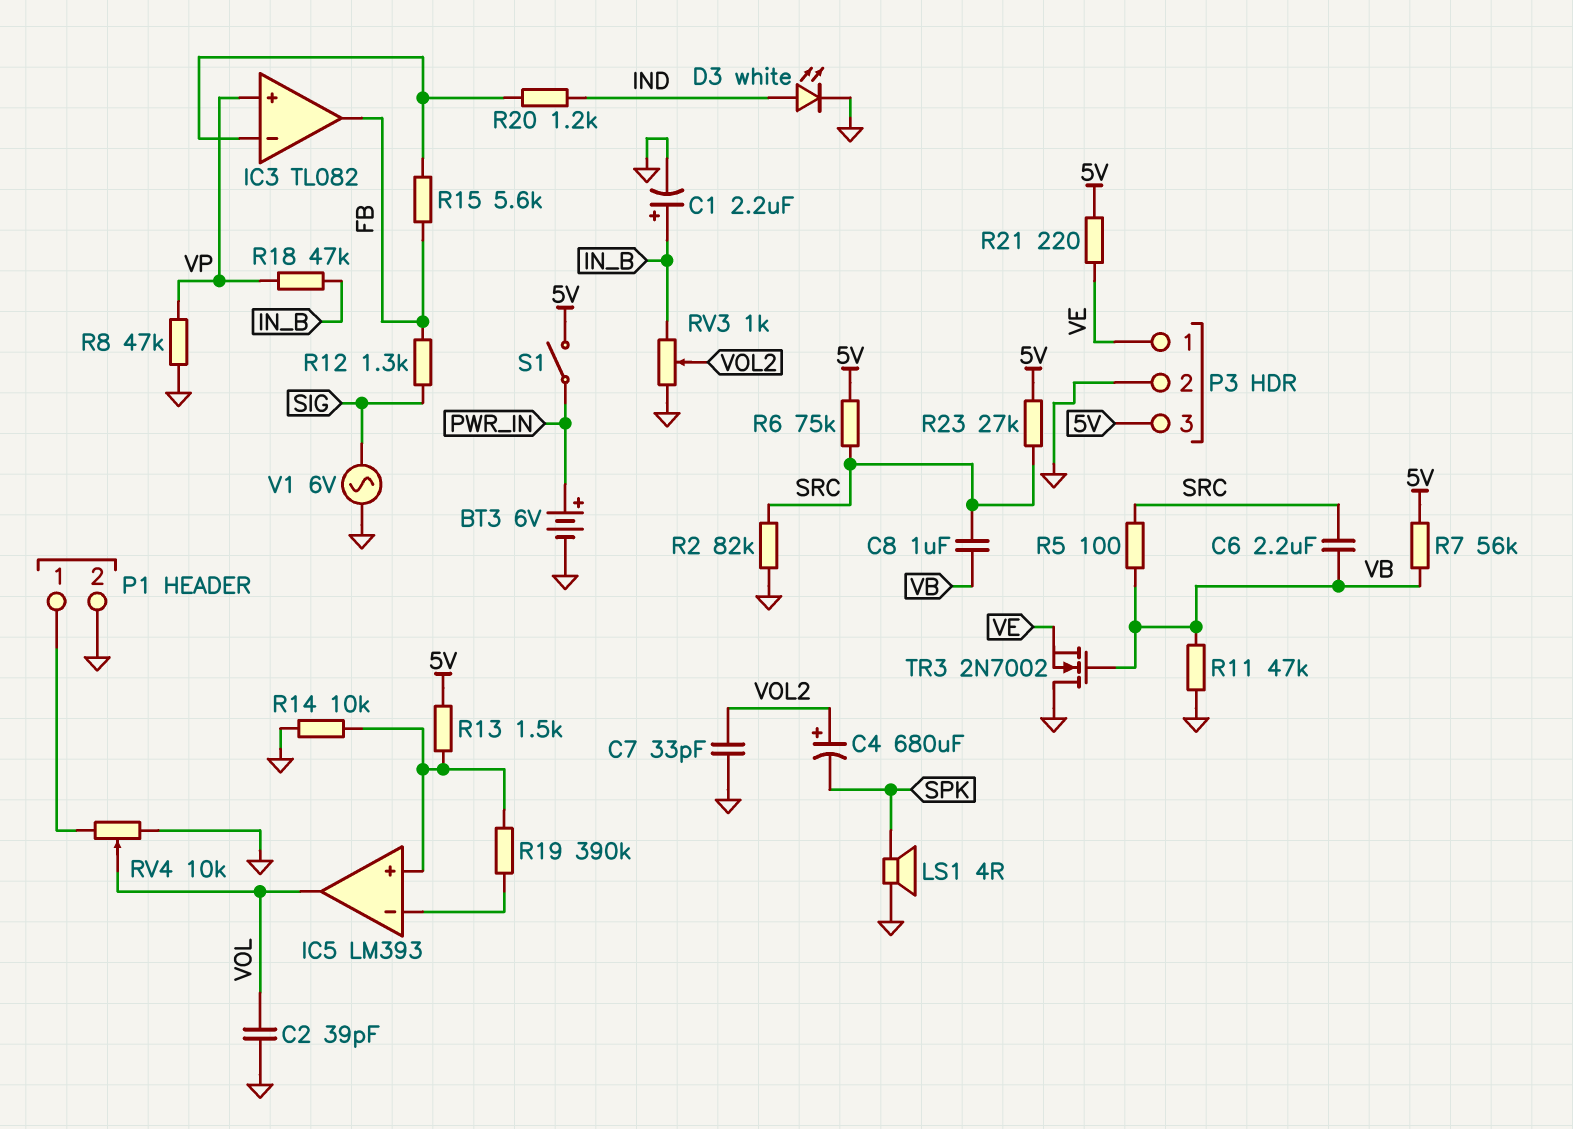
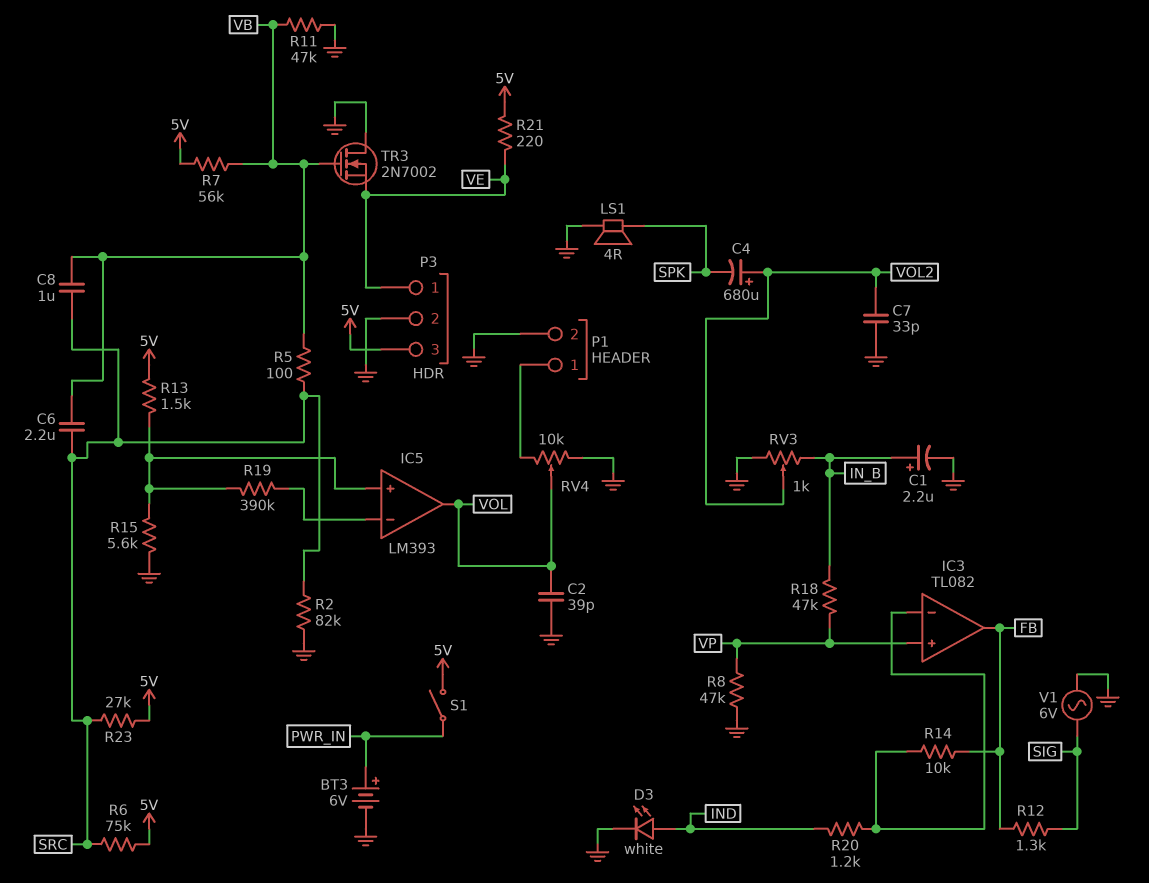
R14: 10k (GND, IC5/in+) -> 10k (FB, IC3/in-)
R15: 5.6k (FB, IC3/in-) -> 5.6k (GND, IC5/in+)

